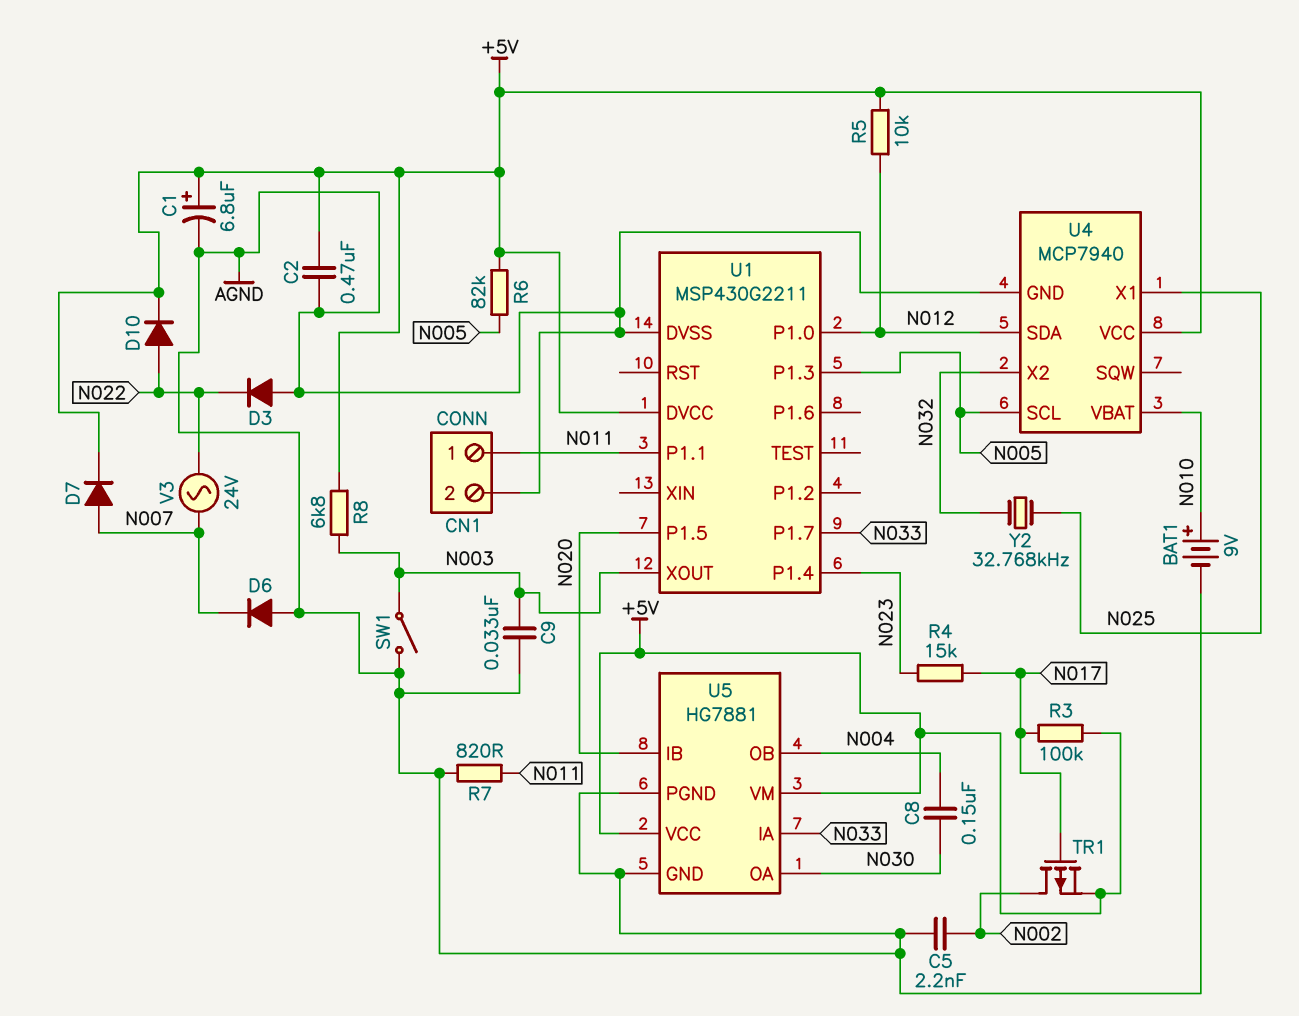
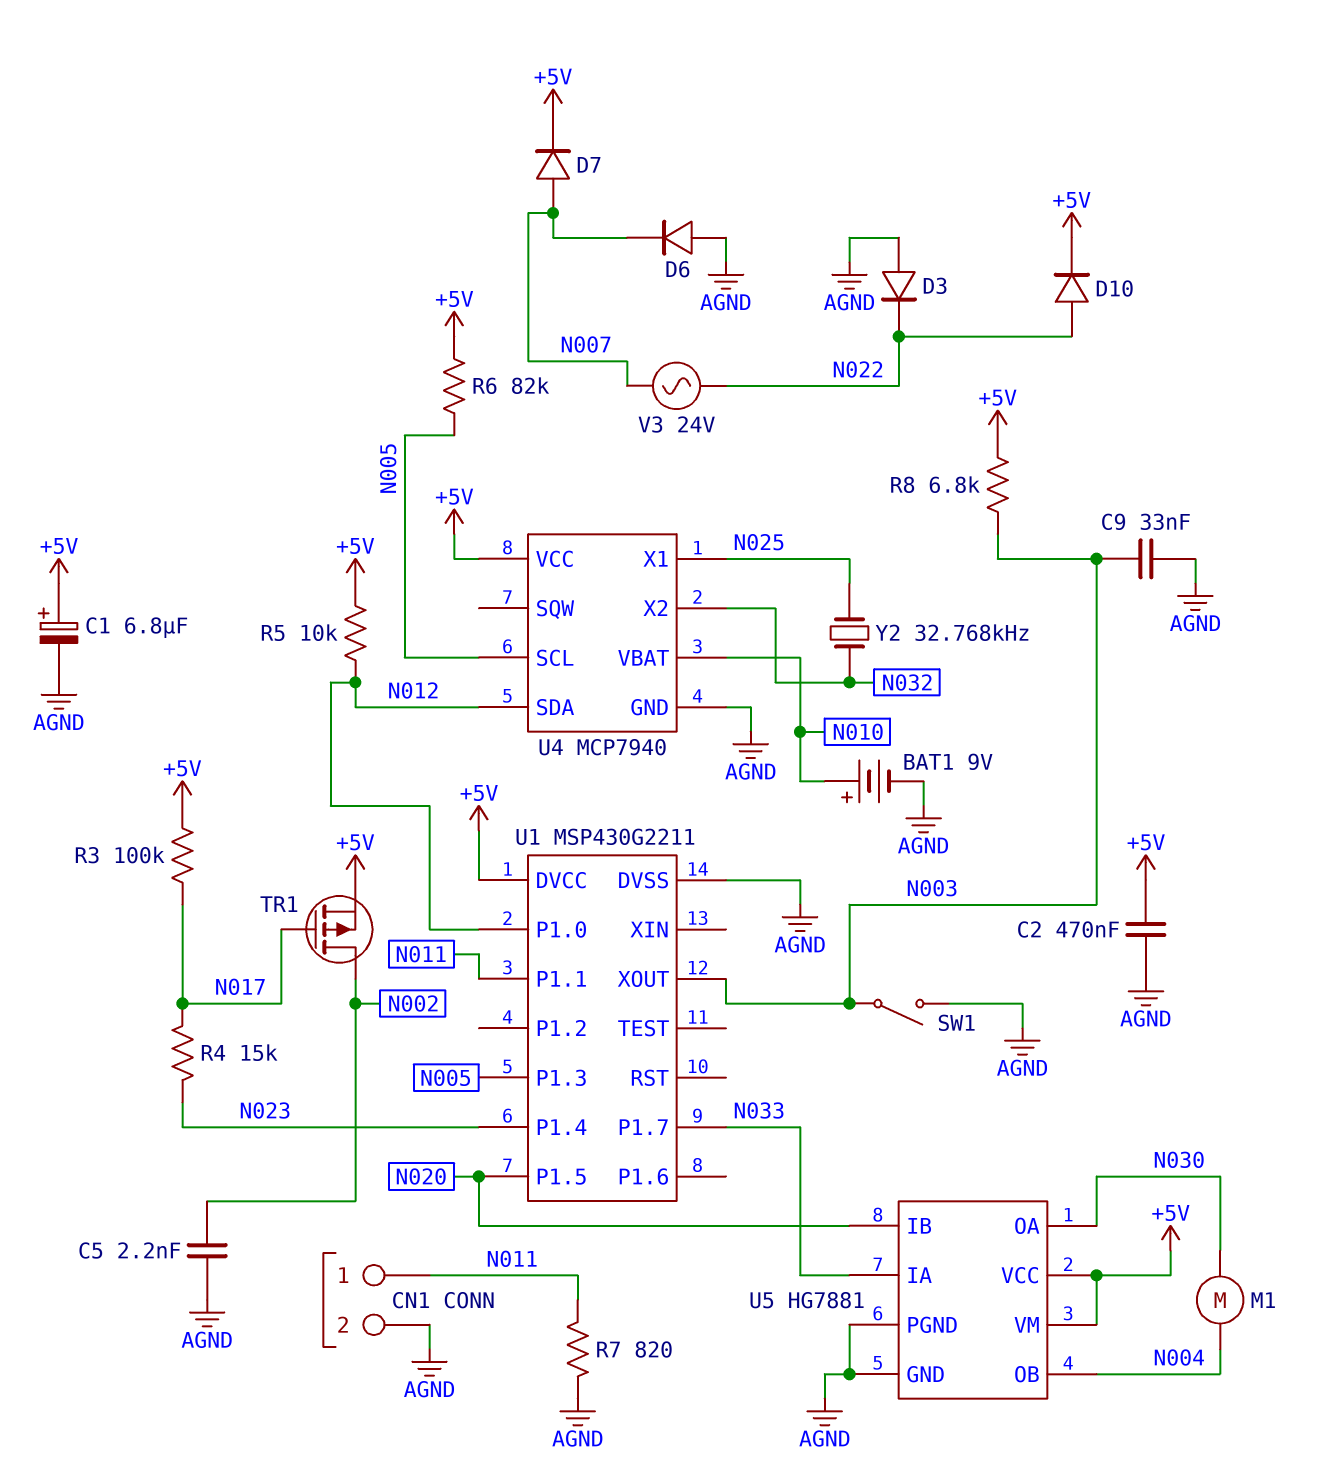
C8: 150nF (N004, N030) -> none
M1: none -> motor (N004, N030)

